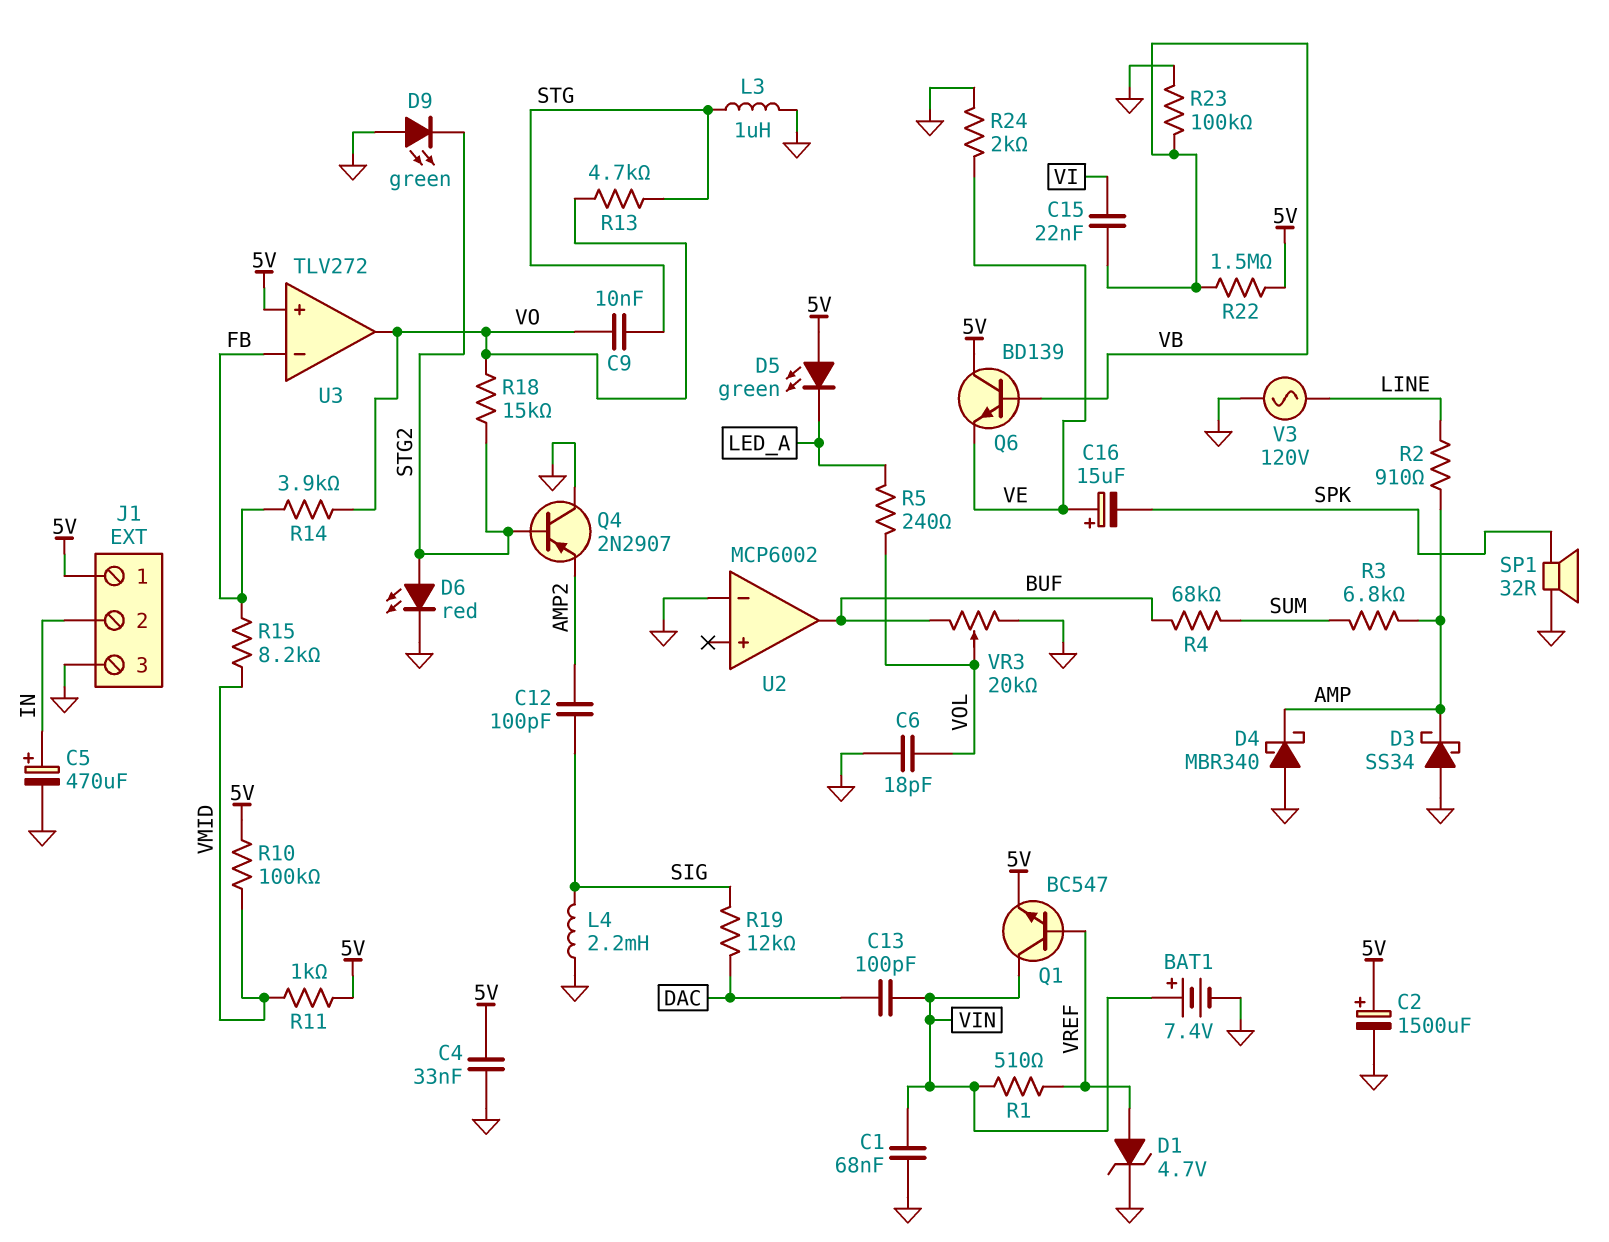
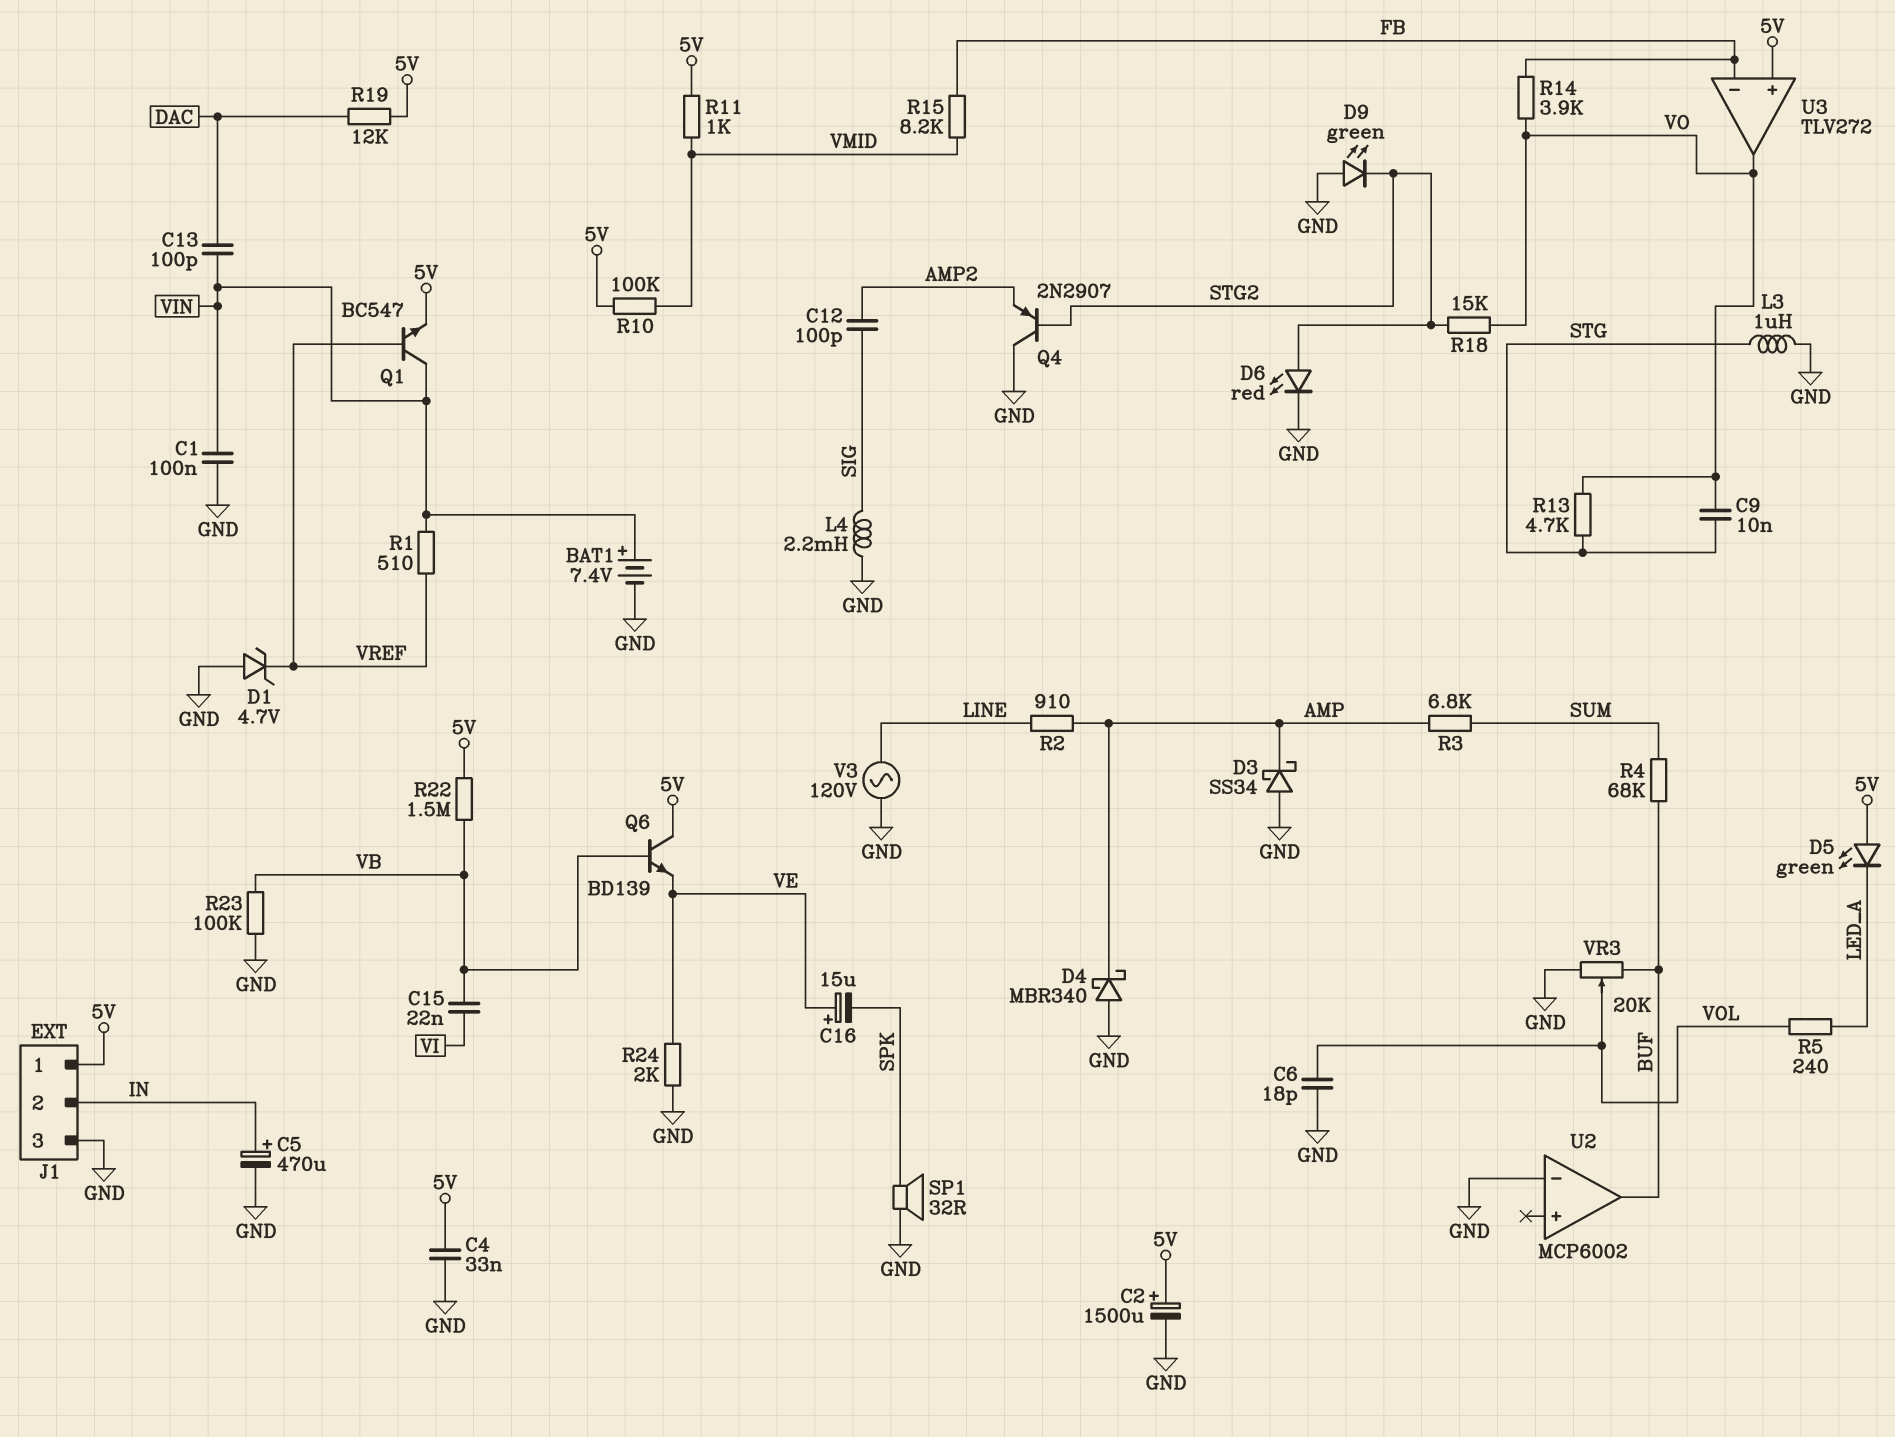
C1: 68nF (GND, VIN) -> 100nF (GND, VIN)
D1: zener 4.7V (A VREF, K GND) -> zener 4.7V (A GND, K VREF)
R19: 12k (DAC, SIG) -> 12k (5V, DAC)

